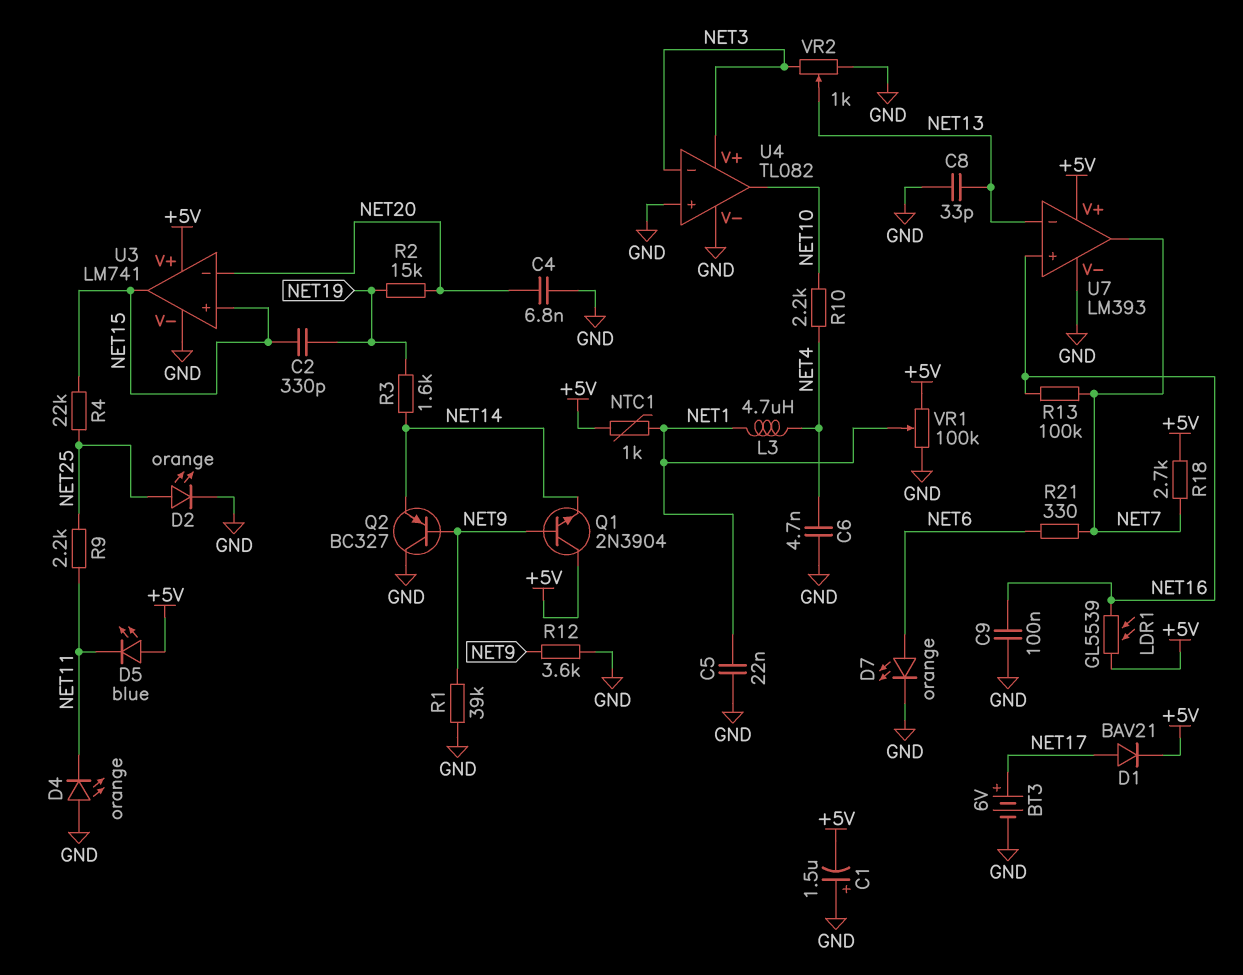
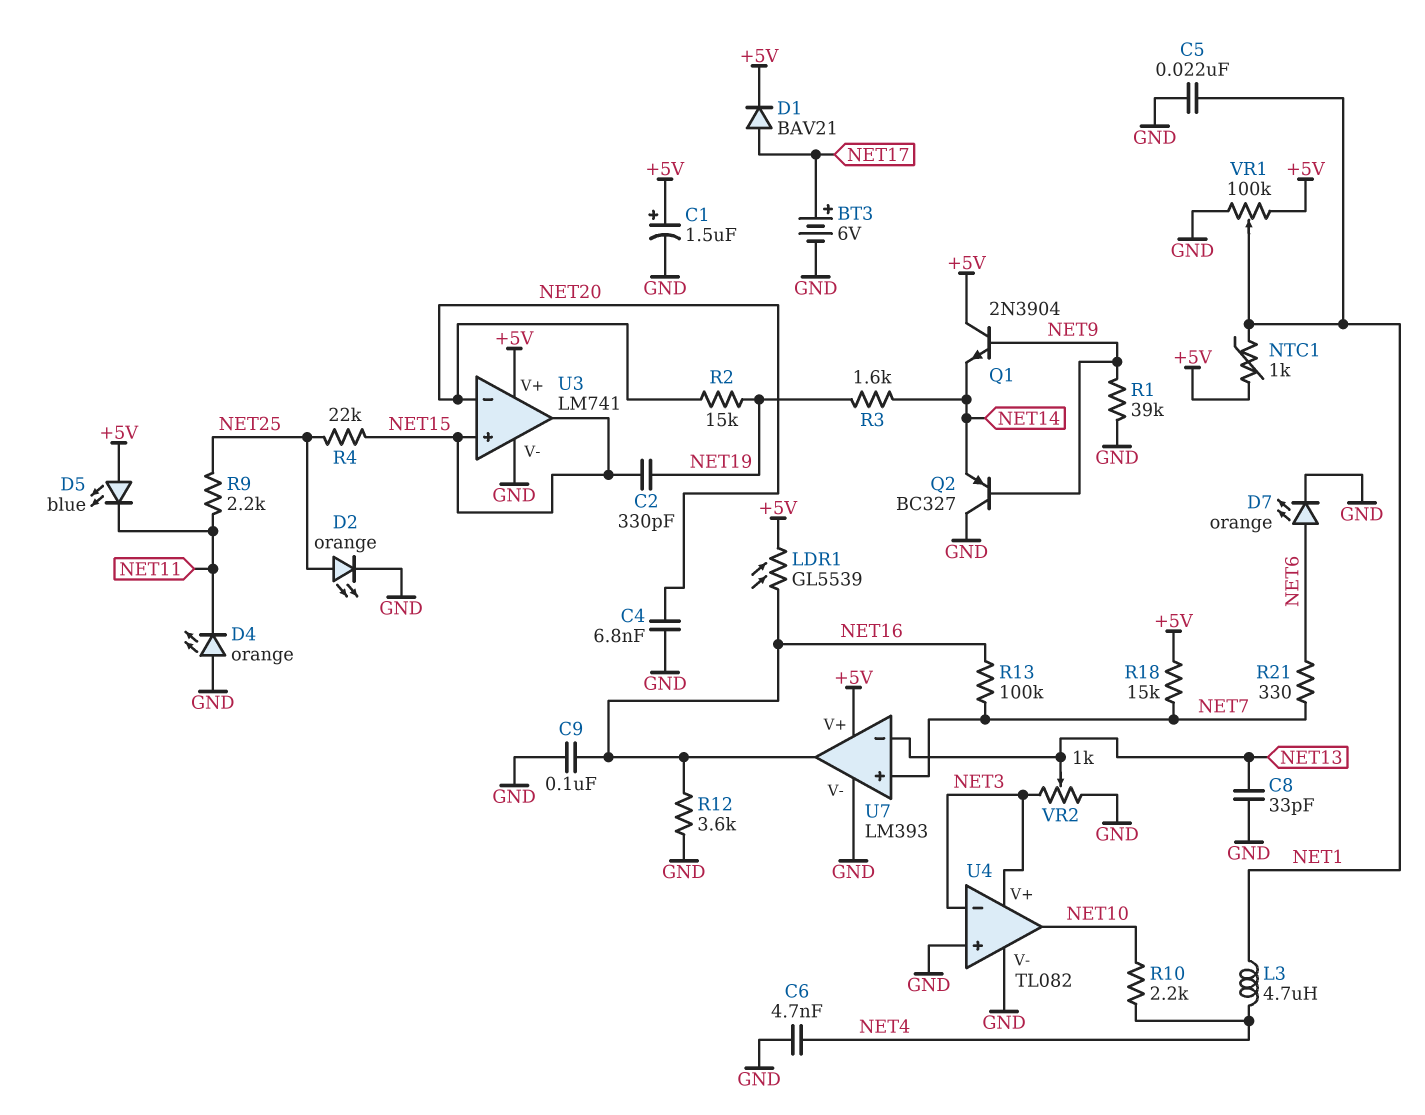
C1: 1.5uF (plus GND, minus +5V) -> 1.5uF (plus +5V, minus GND)
R12: 3.6k (GND, NET9) -> 3.6k (GND, NET16)
R18: 2.7k (+5V, NET7) -> 15k (+5V, NET7)
U7 pin in+: NET16 -> NET7
U7 pin out: NET7 -> NET16

